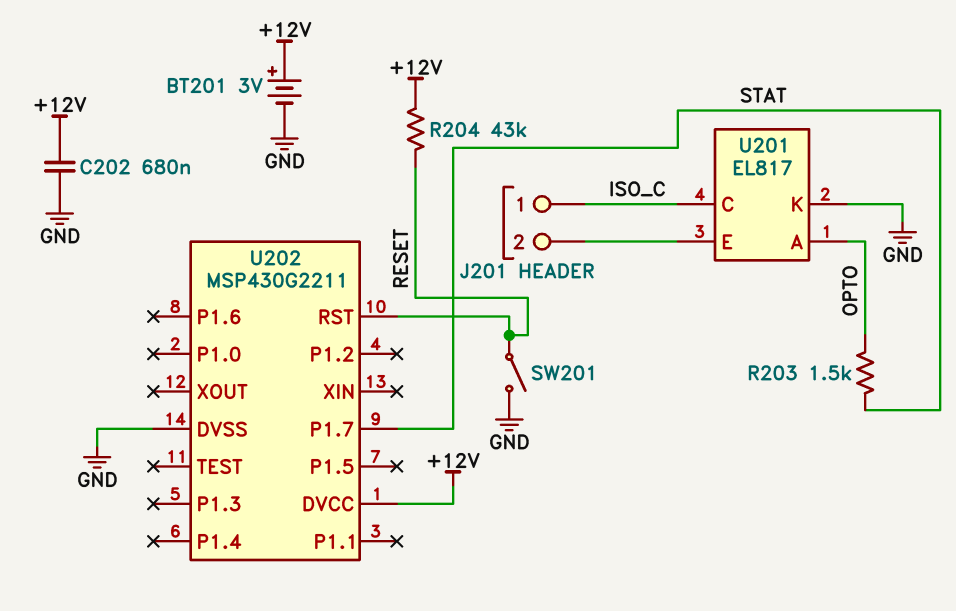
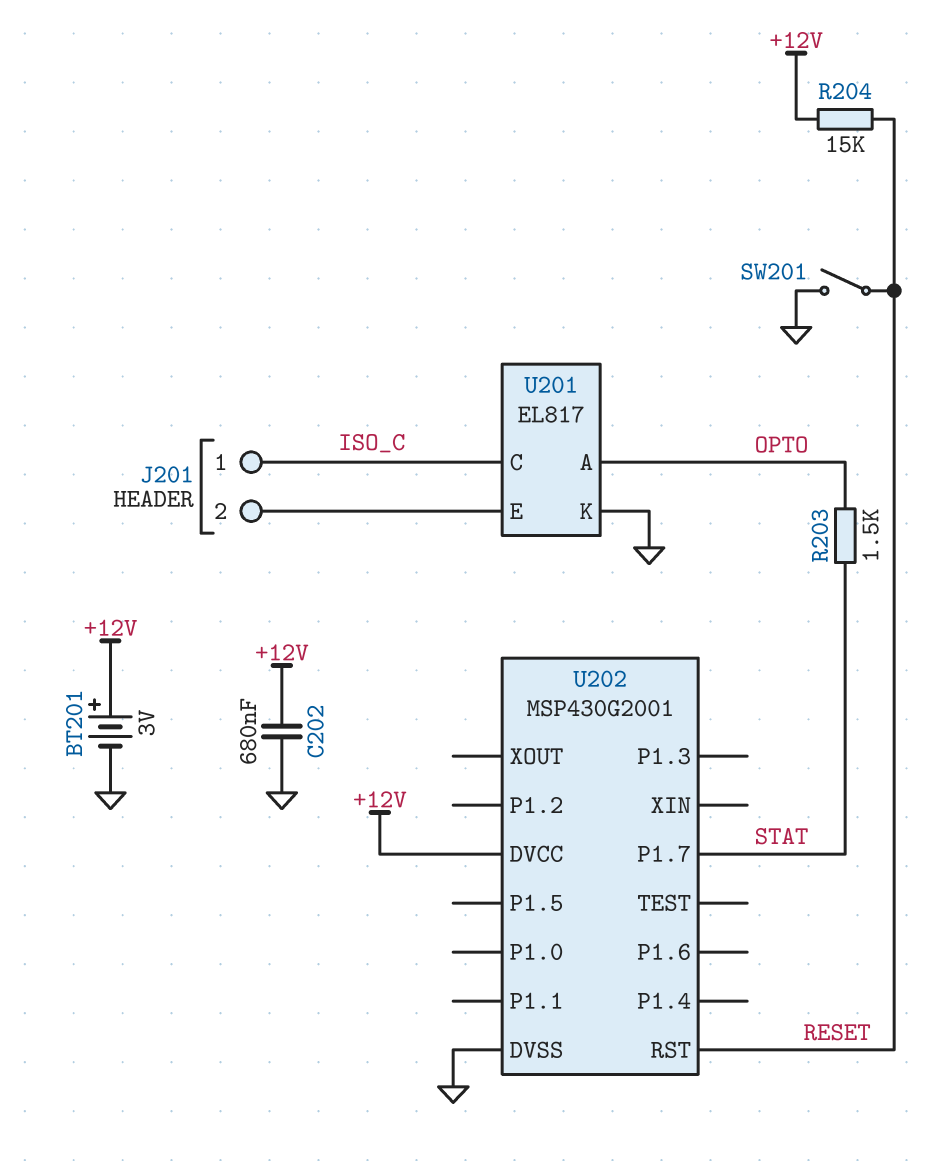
R204: 43k (+12V, RESET) -> 15k (+12V, RESET)
U202: MSP430G2211 -> MSP430G2001

